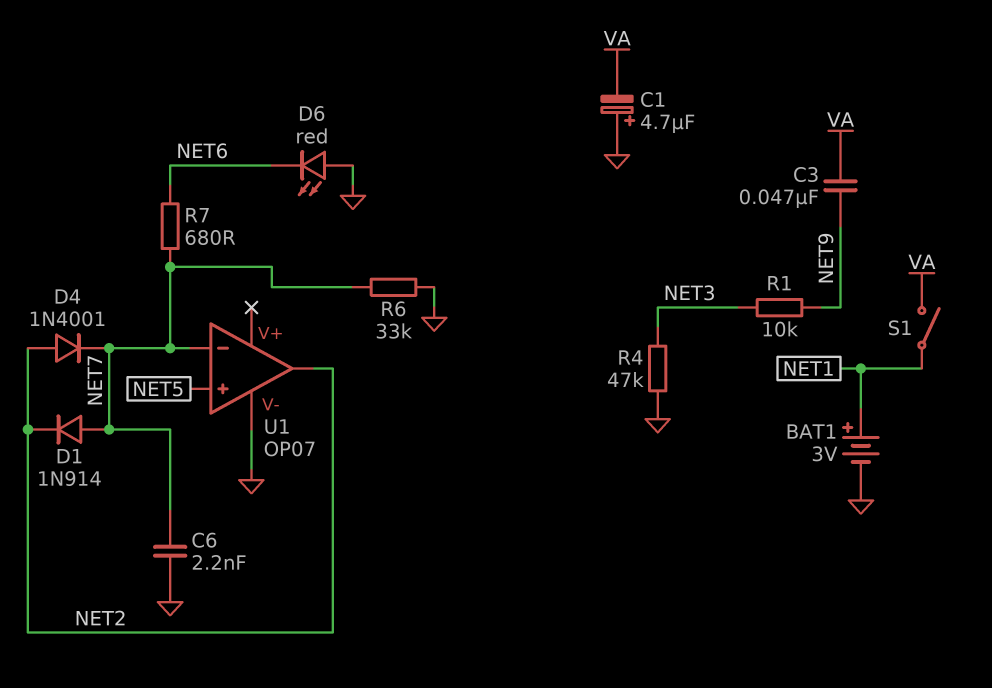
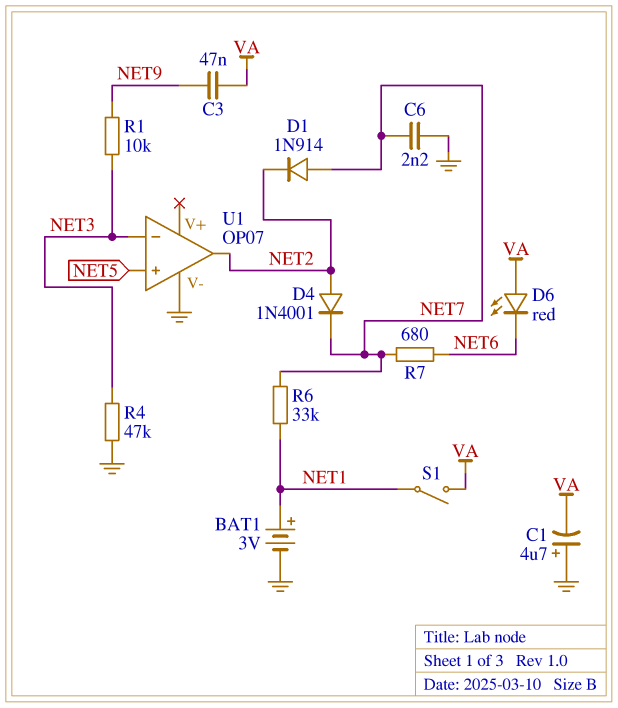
D6: LED red (A GND, K NET6) -> LED red (A VA, K NET6)
R6: 33k (GND, NET7) -> 33k (NET1, NET7)
U1 pin in-: NET7 -> NET3

